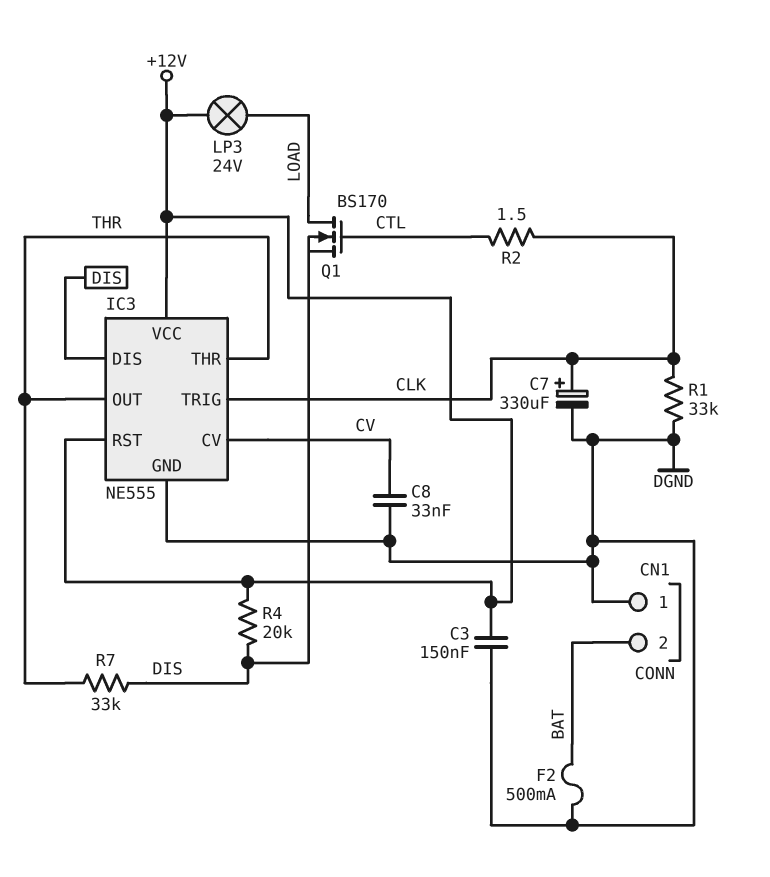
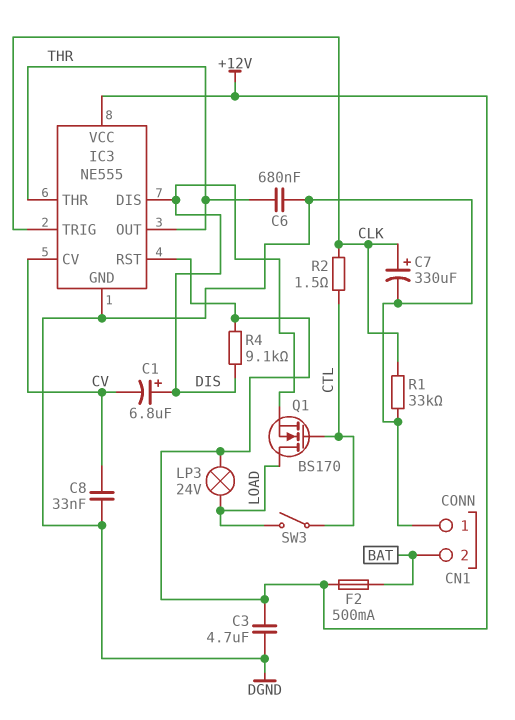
C1: none -> 6.8uF (plus DIS, minus CV)
C3: 150nF (+12V, DGND) -> 4.7uF (+12V, DGND)
C6: none -> 680nF (DGND, THR)
F2: 500mA (BAT, DGND) -> 500mA (+12V, BAT)
R4: 20k (+12V, DIS) -> 9.1k (+12V, DIS)
R7: 33k (DIS, THR) -> none
SW3: none -> switch (CTL, LOAD)

